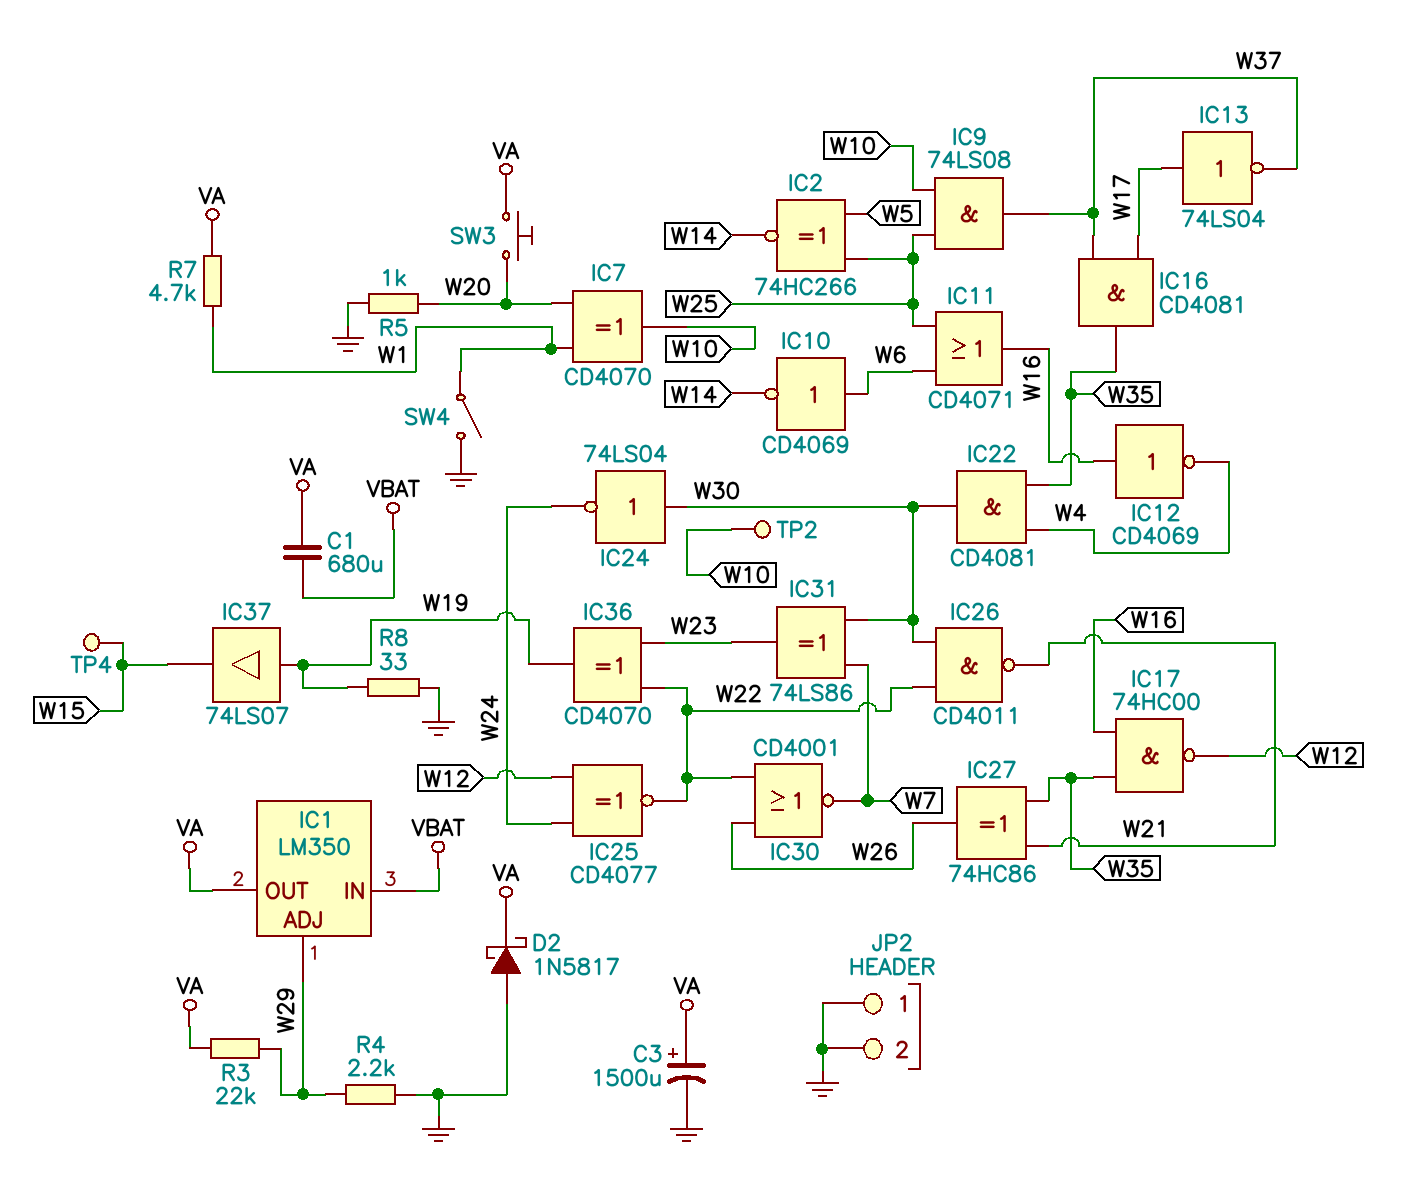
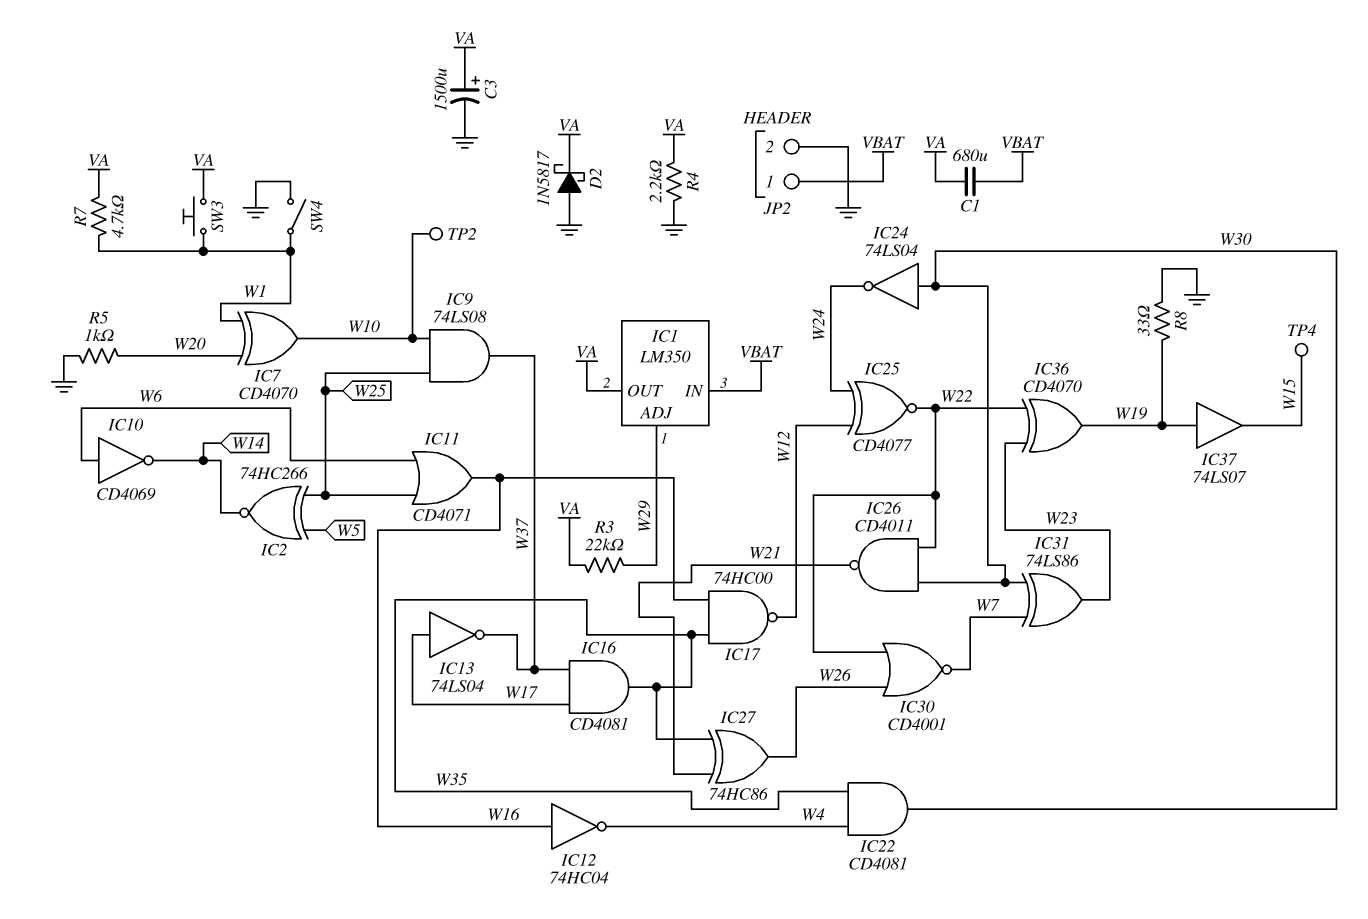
IC12: NOT CD4069 (in W16, out W4) -> NOT 74HC04 (in W16, out W4)
JP2 pin 1: GND -> VBAT
R4: 2.2k (GND, W29) -> 2.2k (GND, VA)
SW3: button (VA, W20) -> button (VA, W1)

